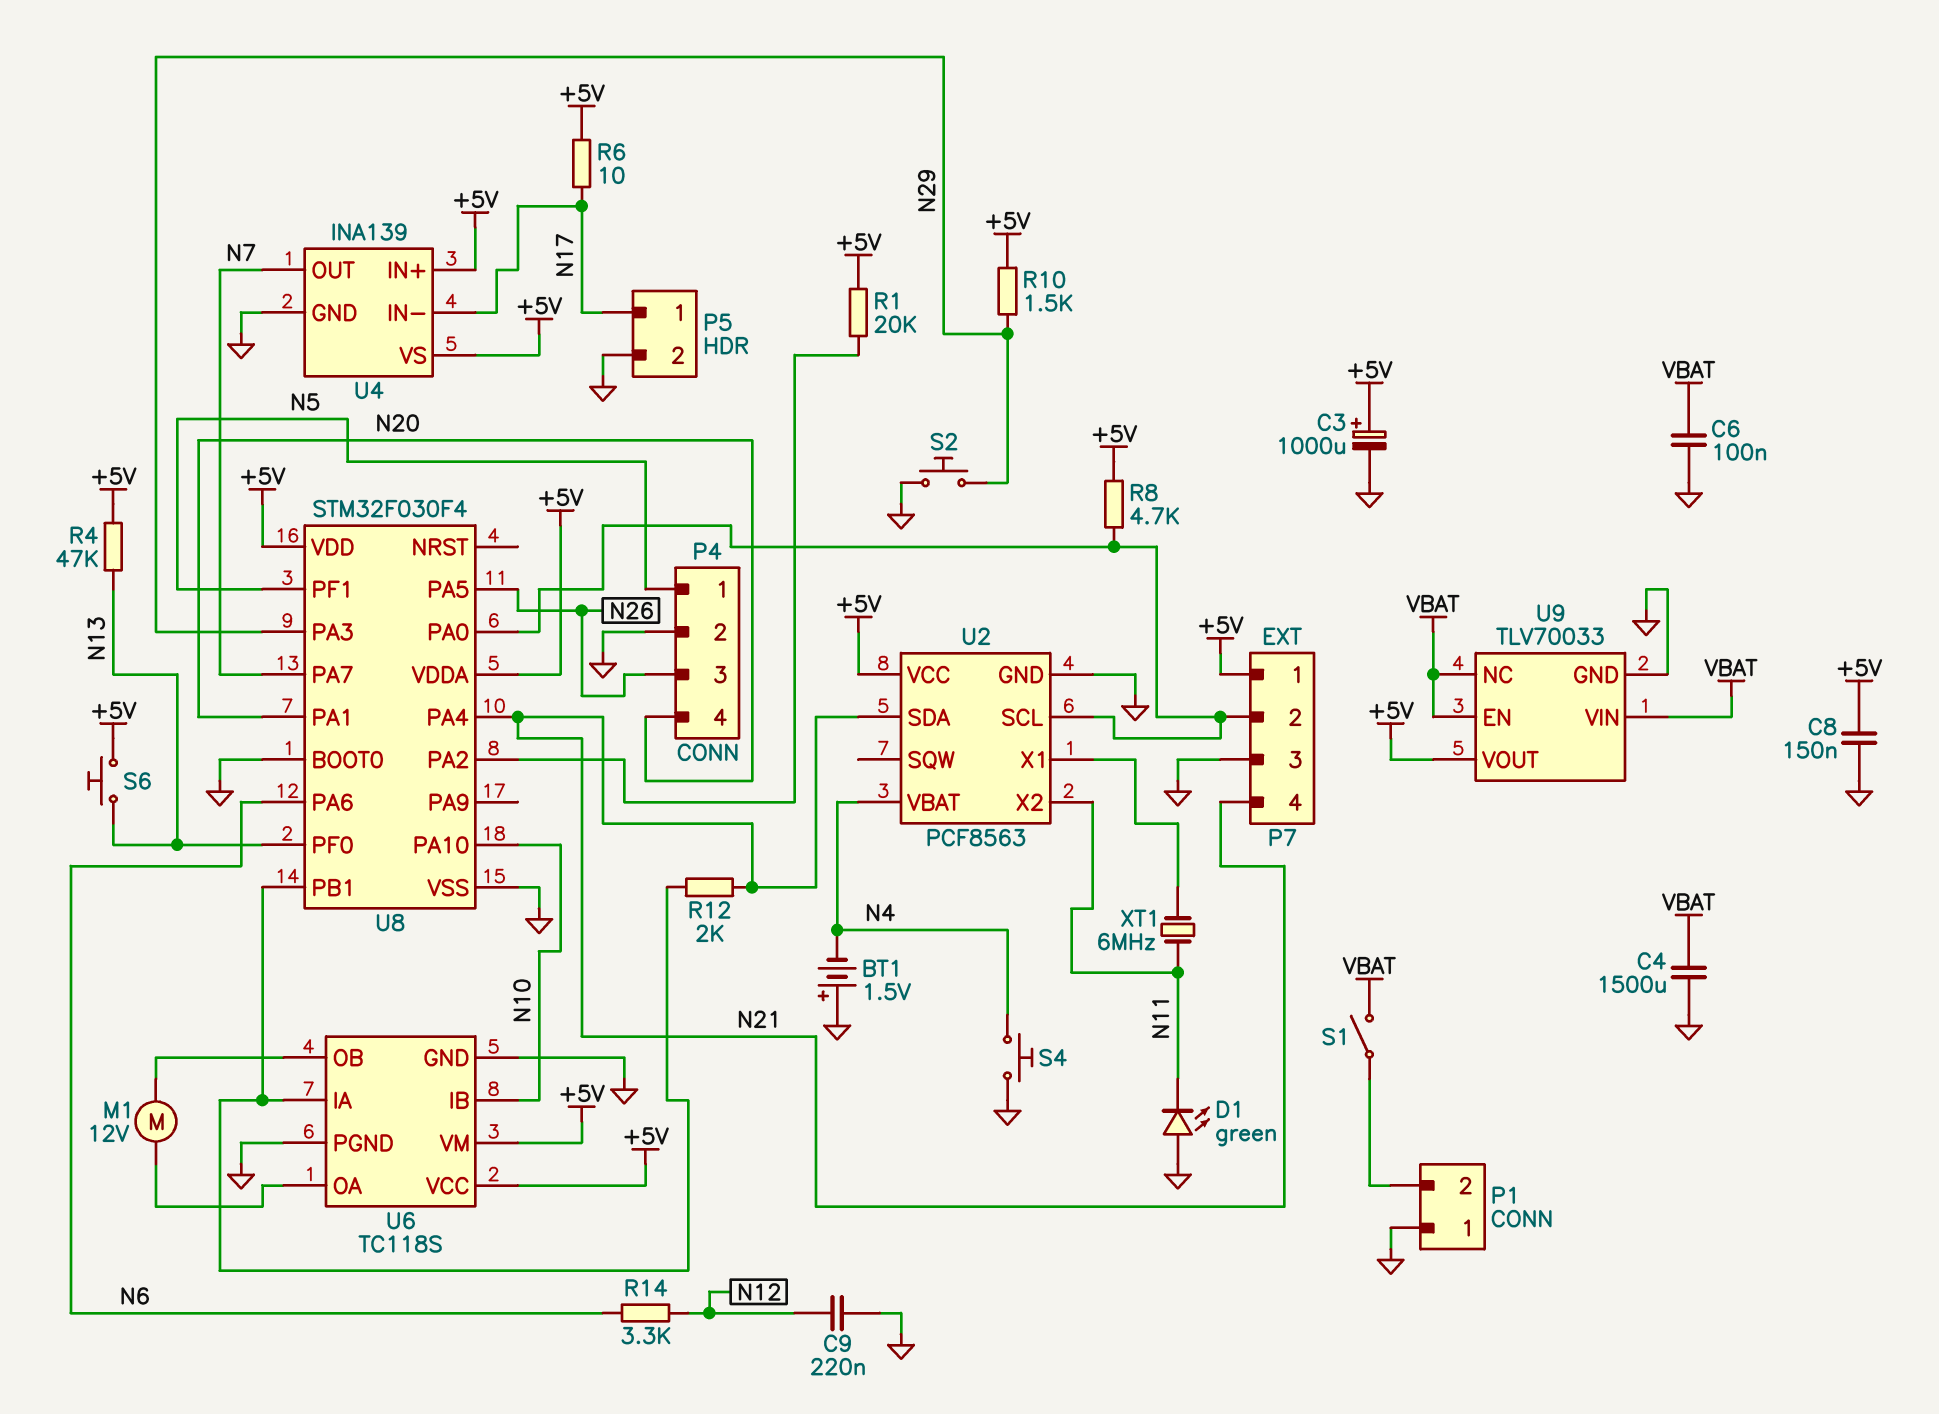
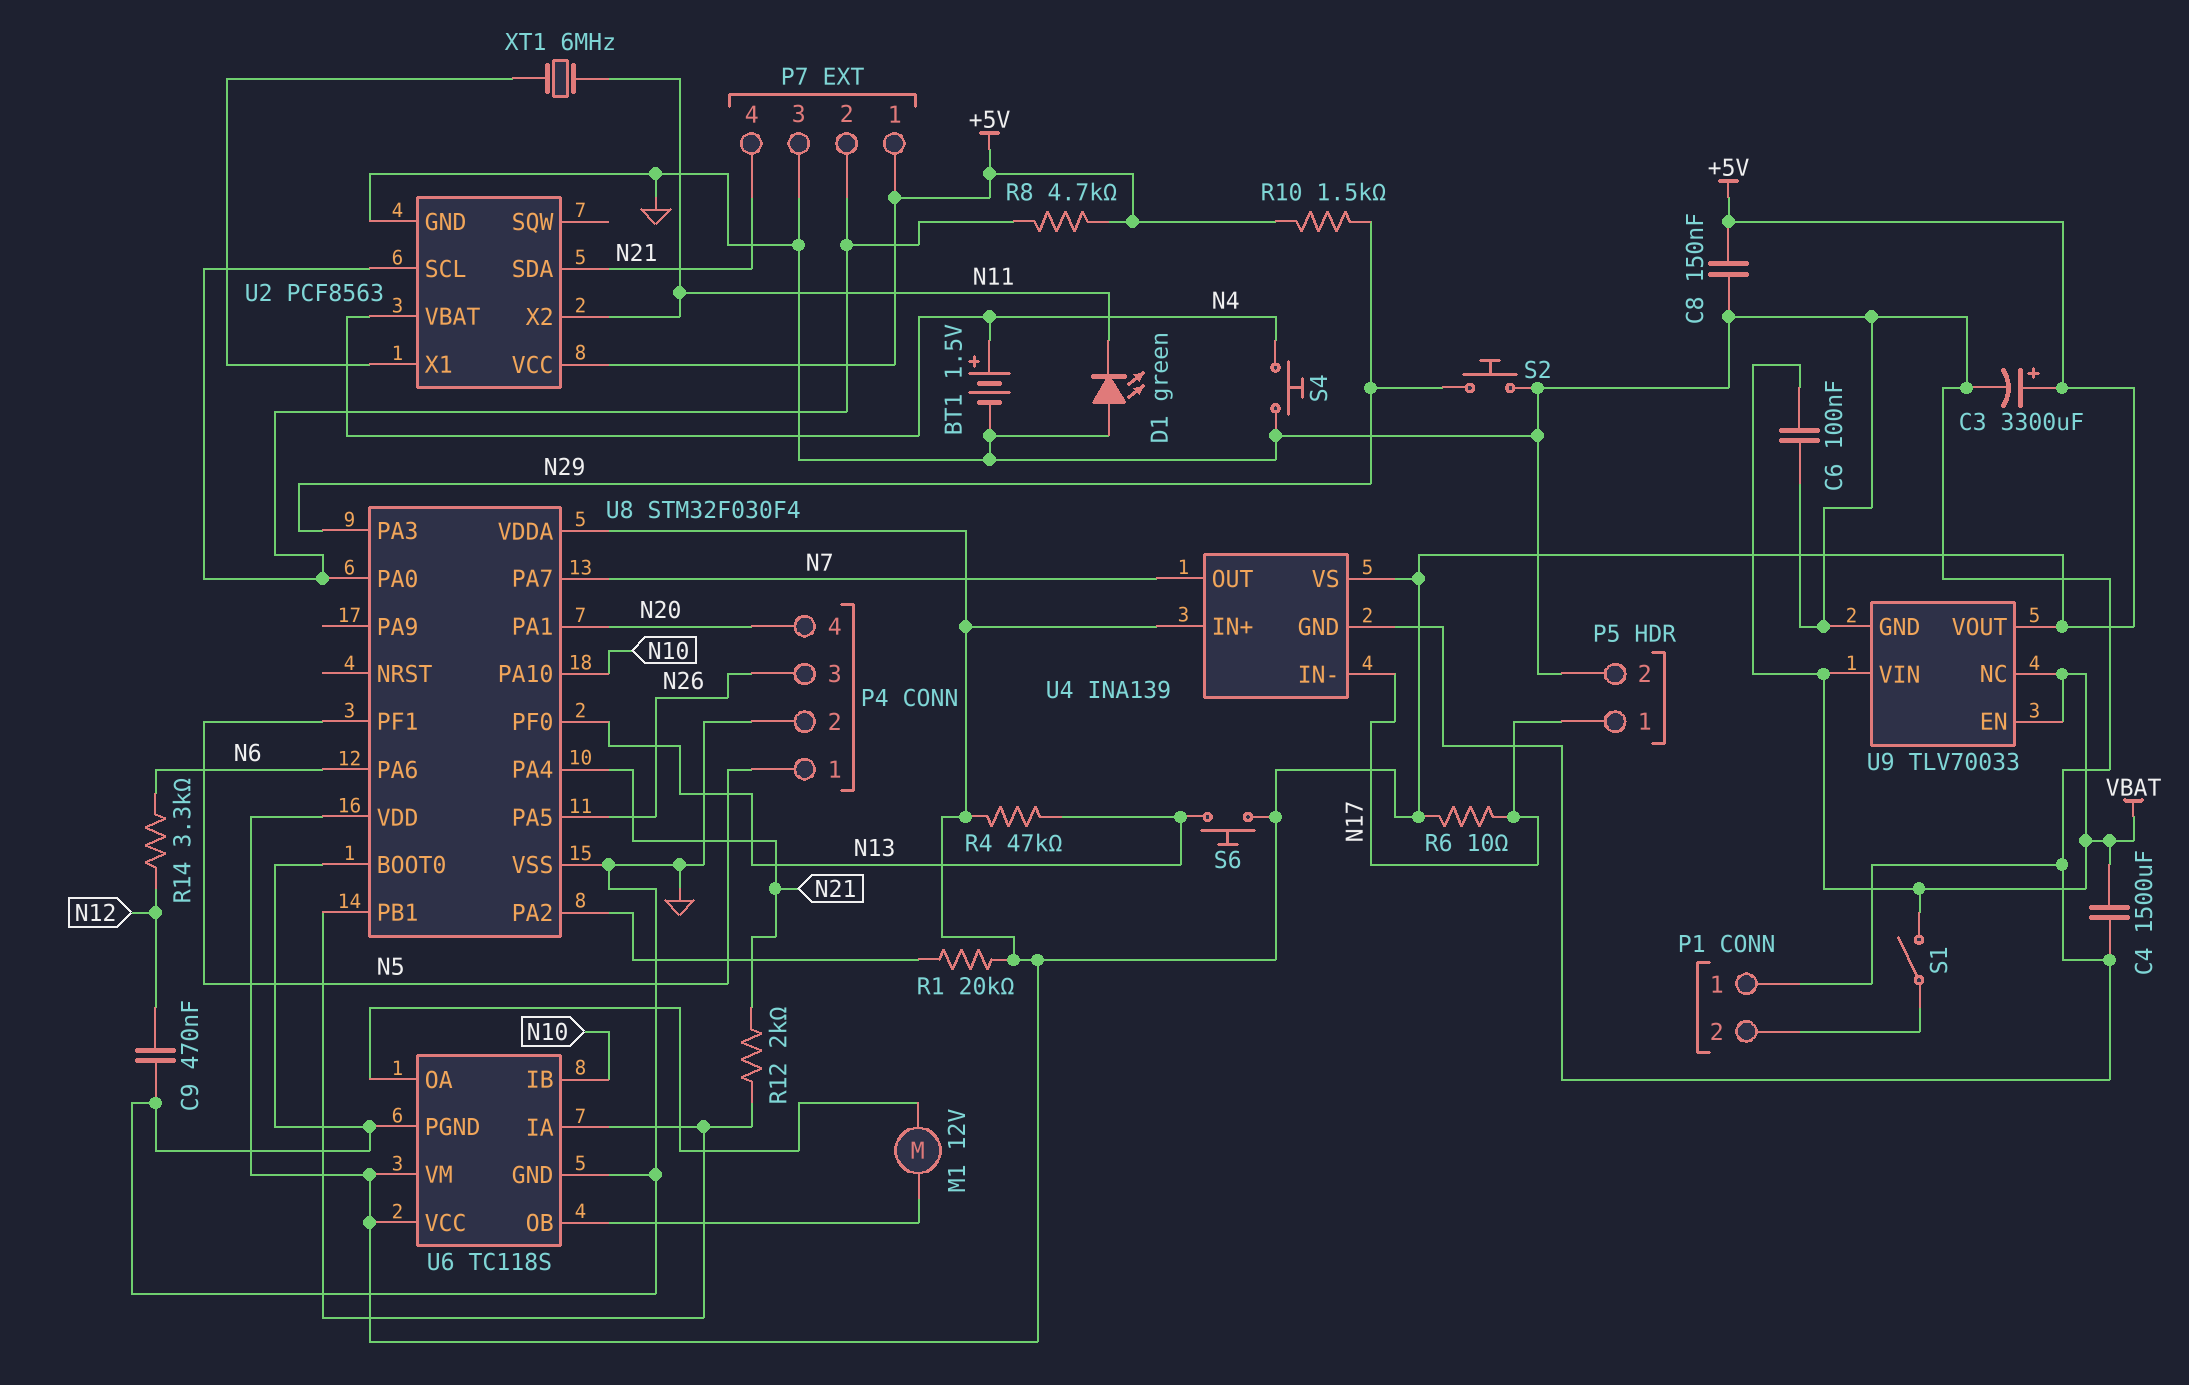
BT1: 1.5V (plus GND, minus N4) -> 1.5V (plus N4, minus GND)
C3: 1000uF (plus +5V, minus GND) -> 3300uF (plus +5V, minus GND)
C9: 220nF (GND, N12) -> 470nF (GND, N12)

